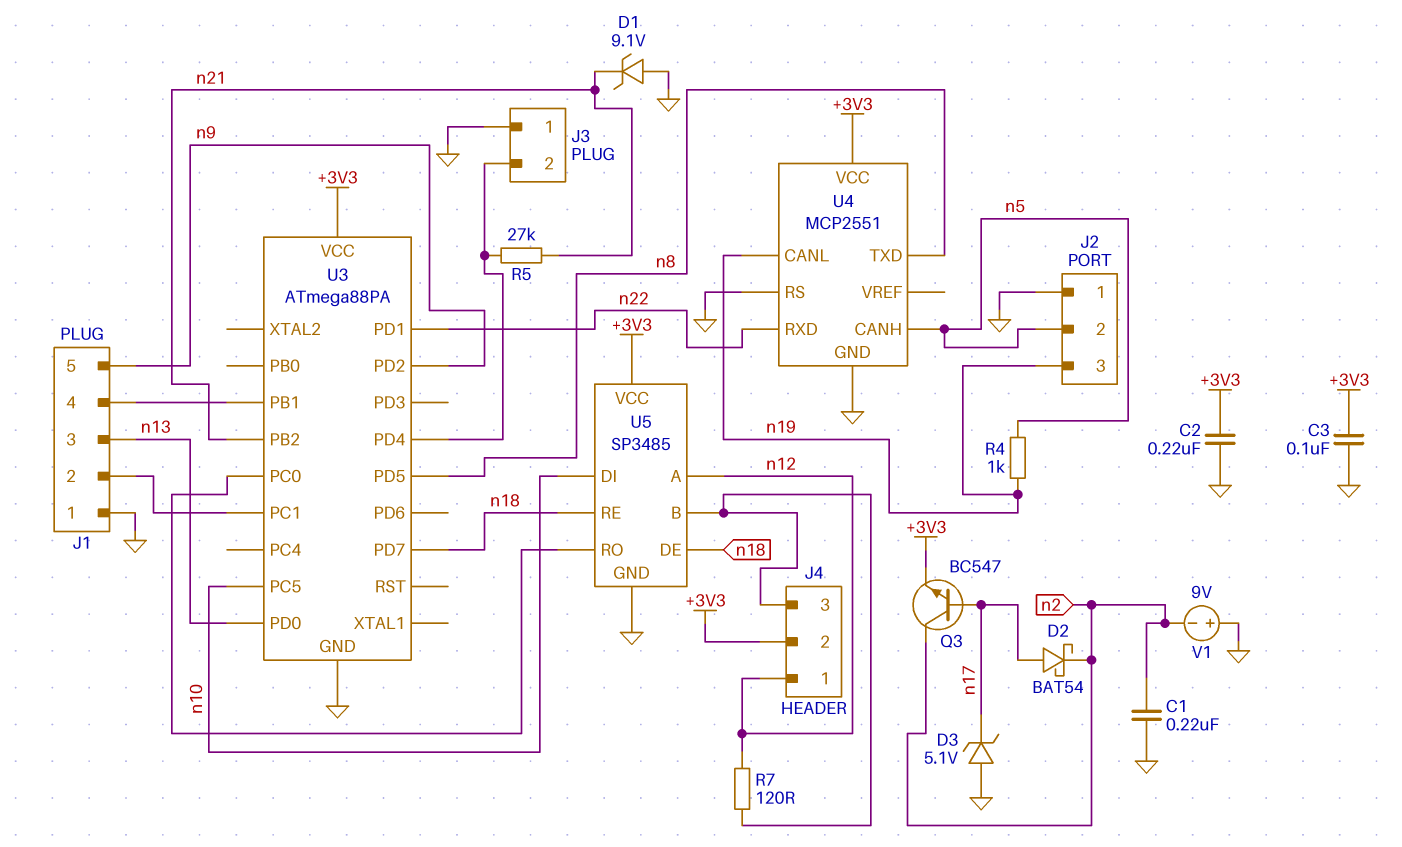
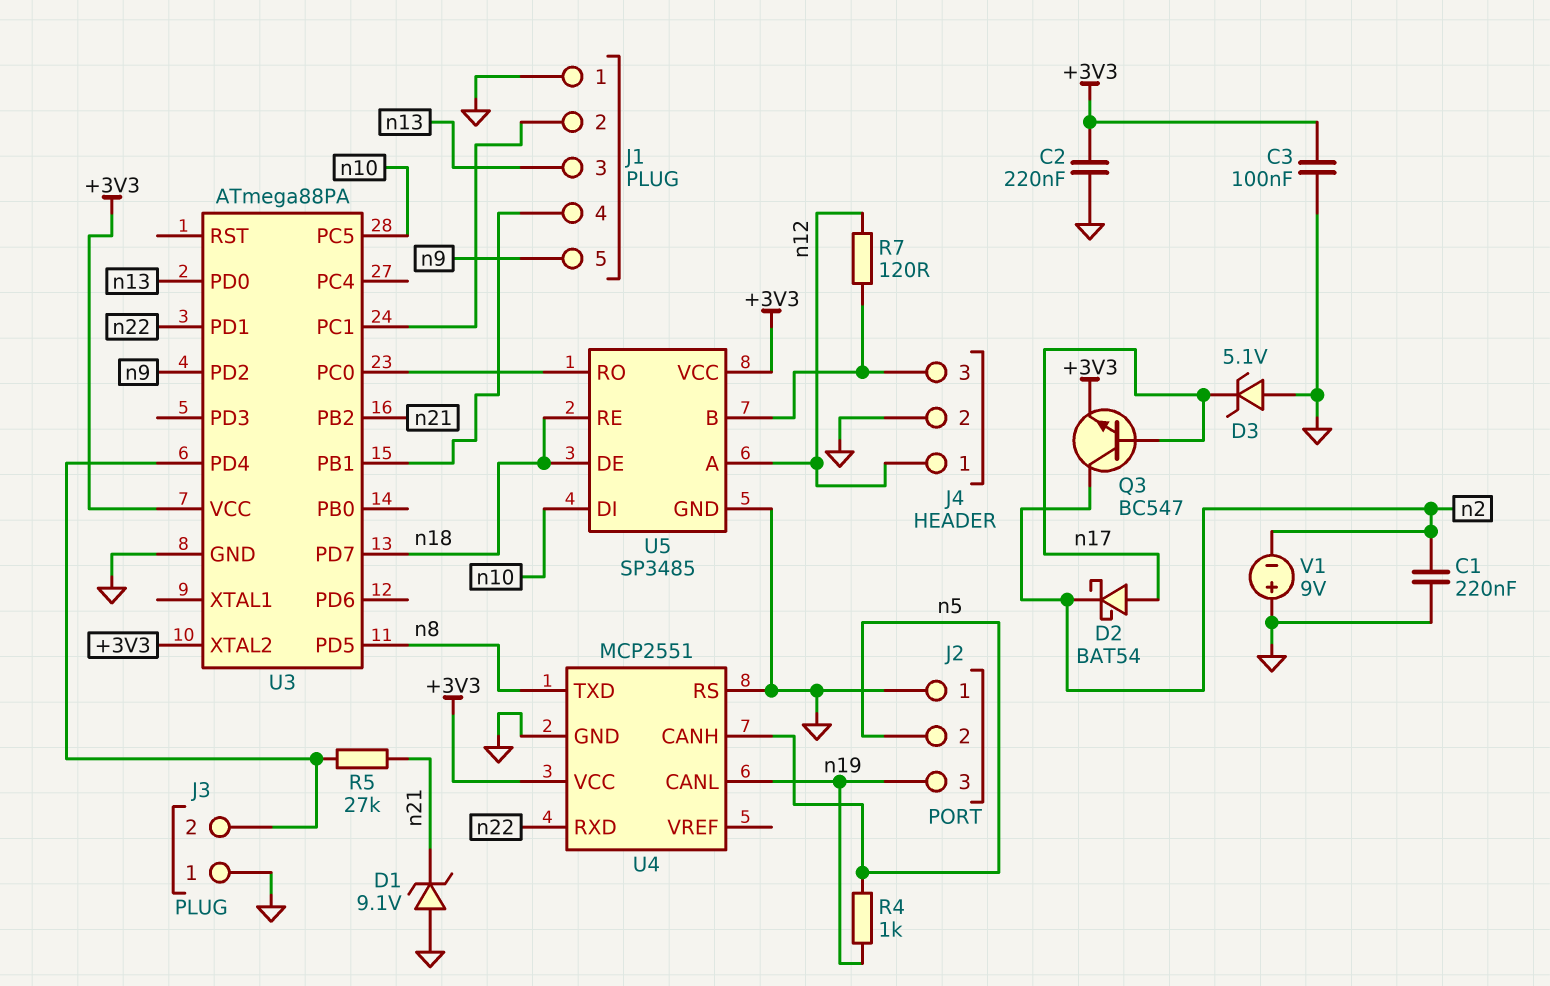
J4 pin 2: +3V3 -> GND
U3 pin XTAL2: none -> +3V3

